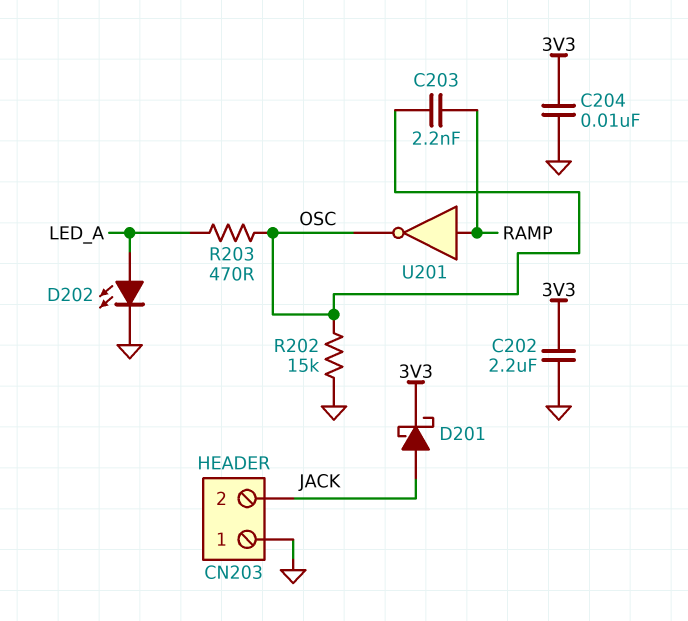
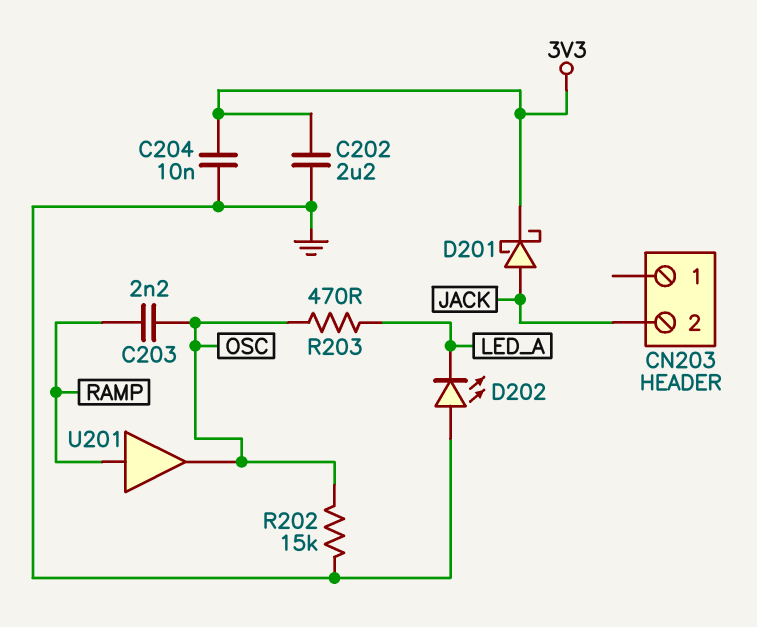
CN203 pin 1: GND -> none
D202: LED (A LED_A, K GND) -> LED (A GND, K LED_A)
U201: NOT (in RAMP, out OSC) -> buffer (in RAMP, out OSC)

